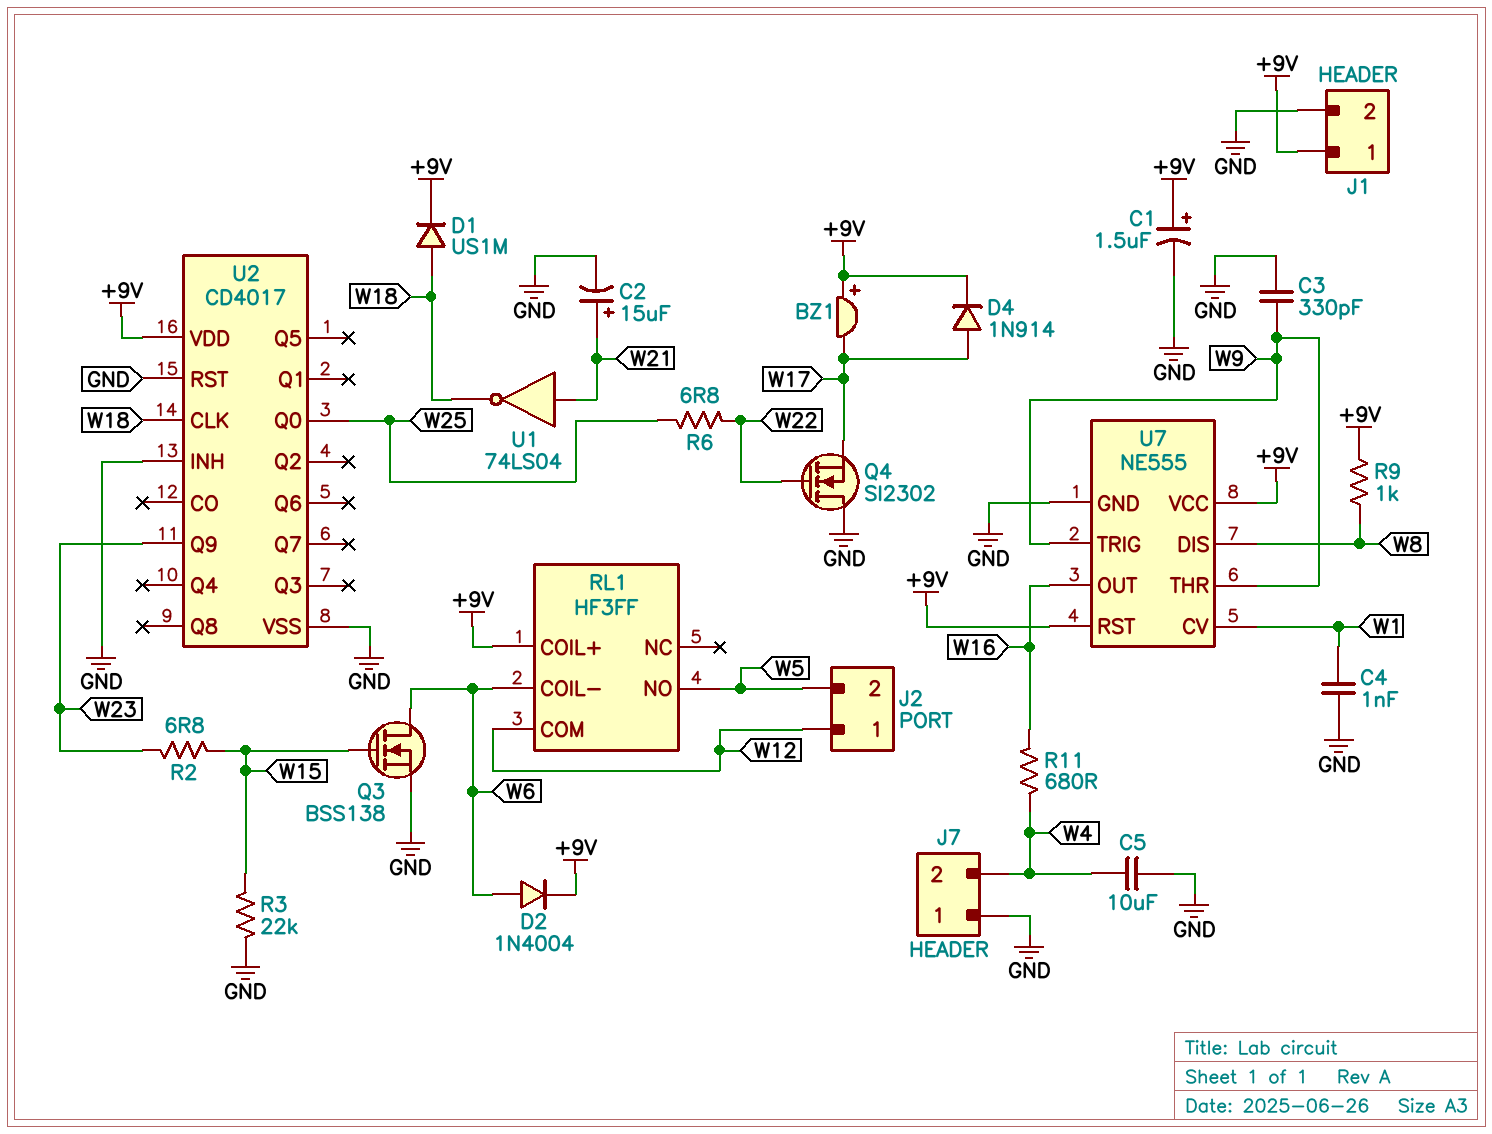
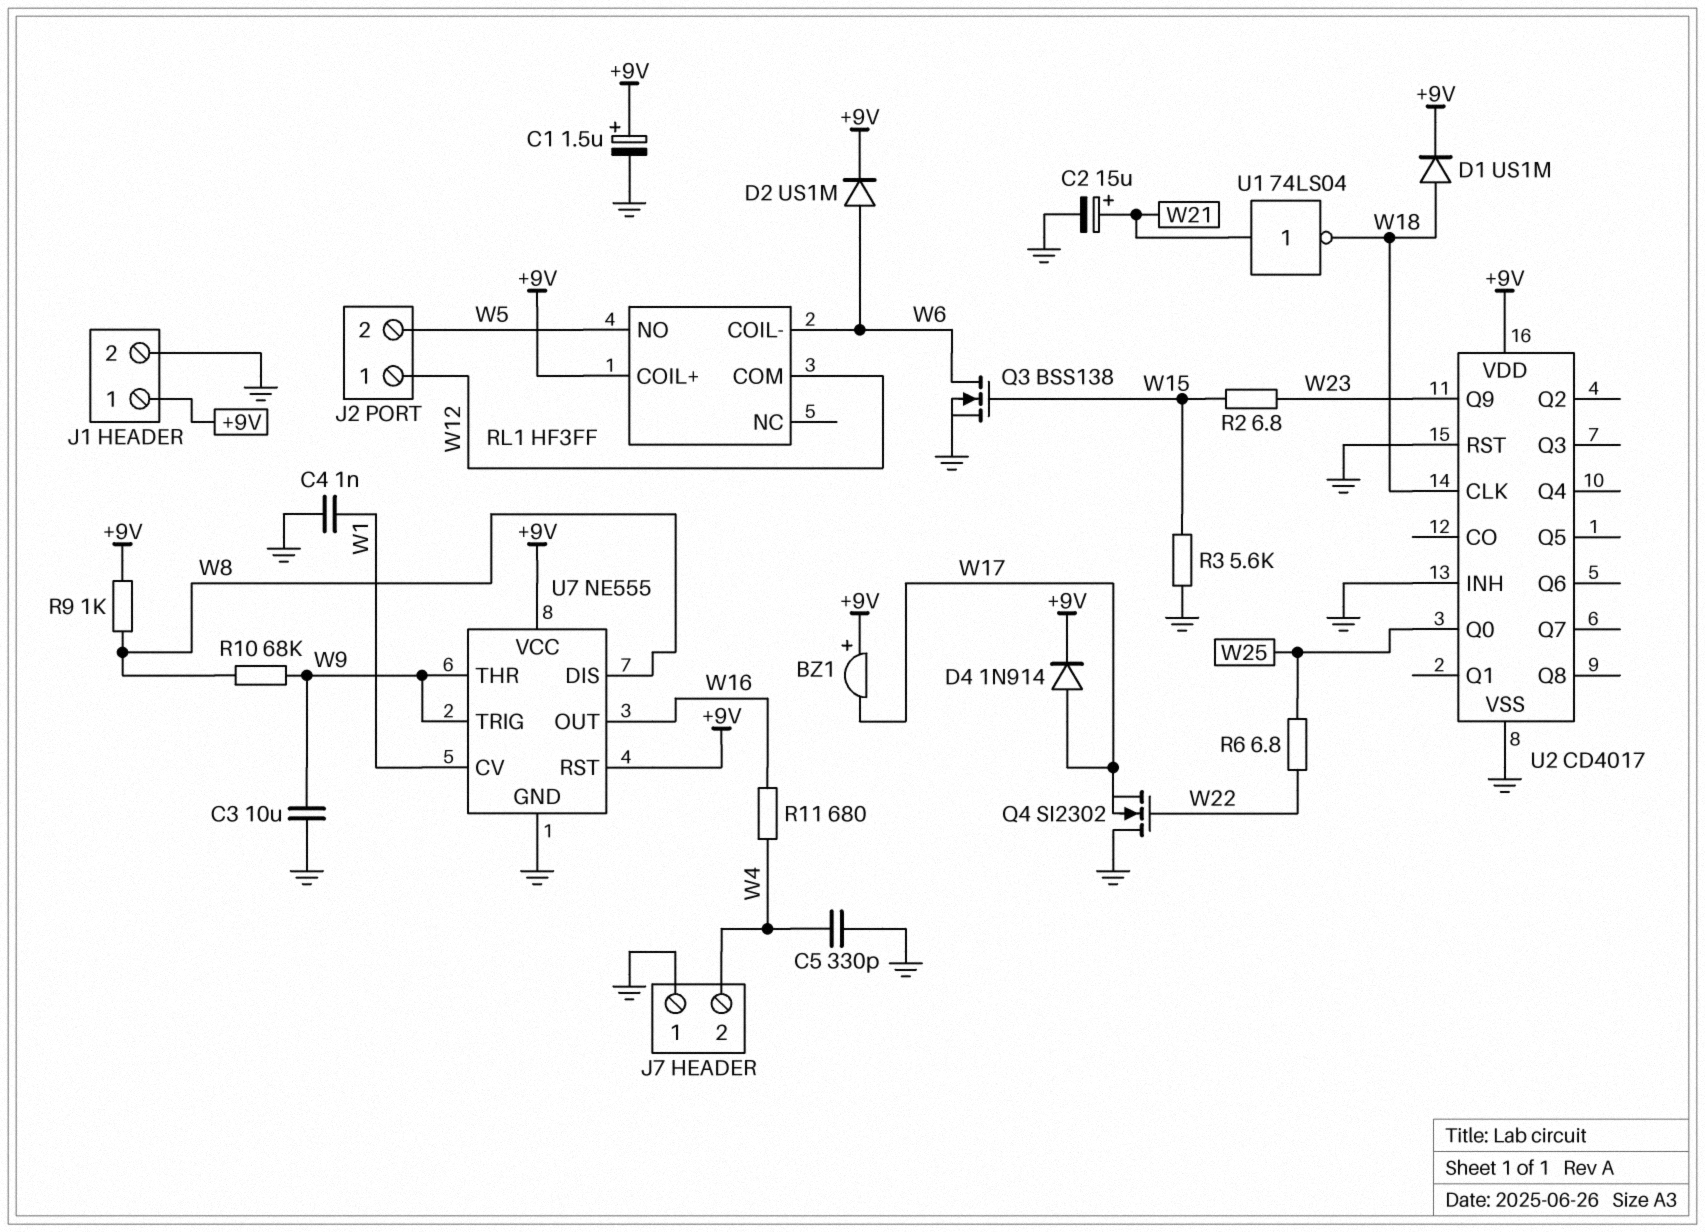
C3: 330pF (GND, W9) -> 10uF (GND, W9)
C5: 10uF (GND, W4) -> 330pF (GND, W4)
D2: diode 1N4004 (A W6, K +9V) -> diode US1M (A W6, K +9V)
R3: 22k (GND, W15) -> 5.6k (GND, W15)
R10: none -> 68k (W8, W9)

